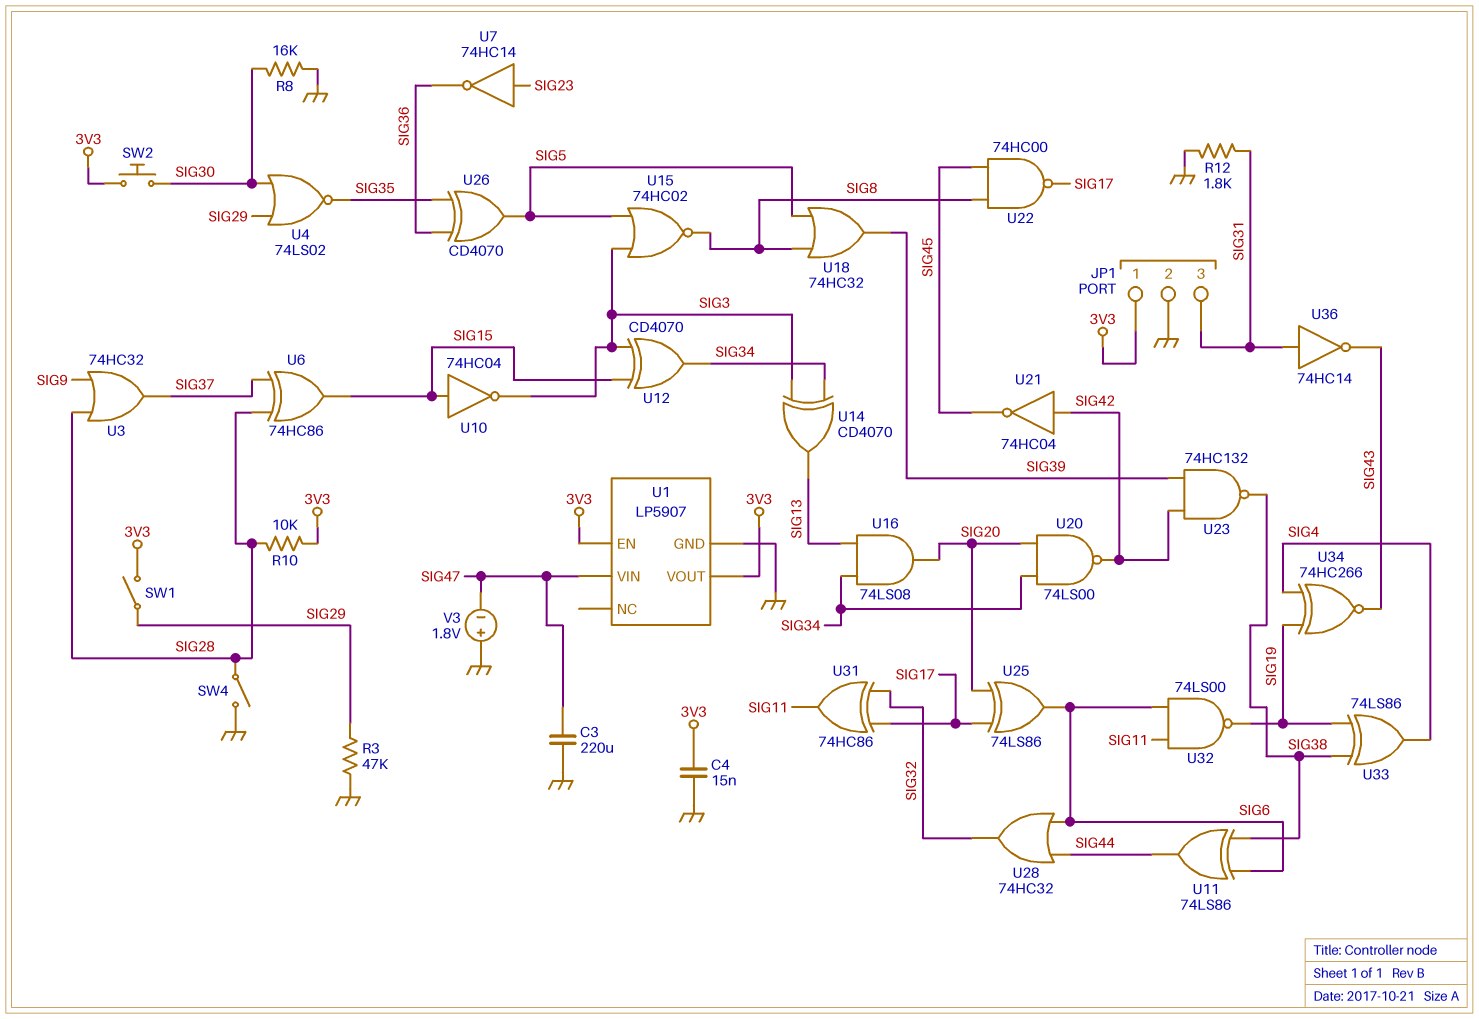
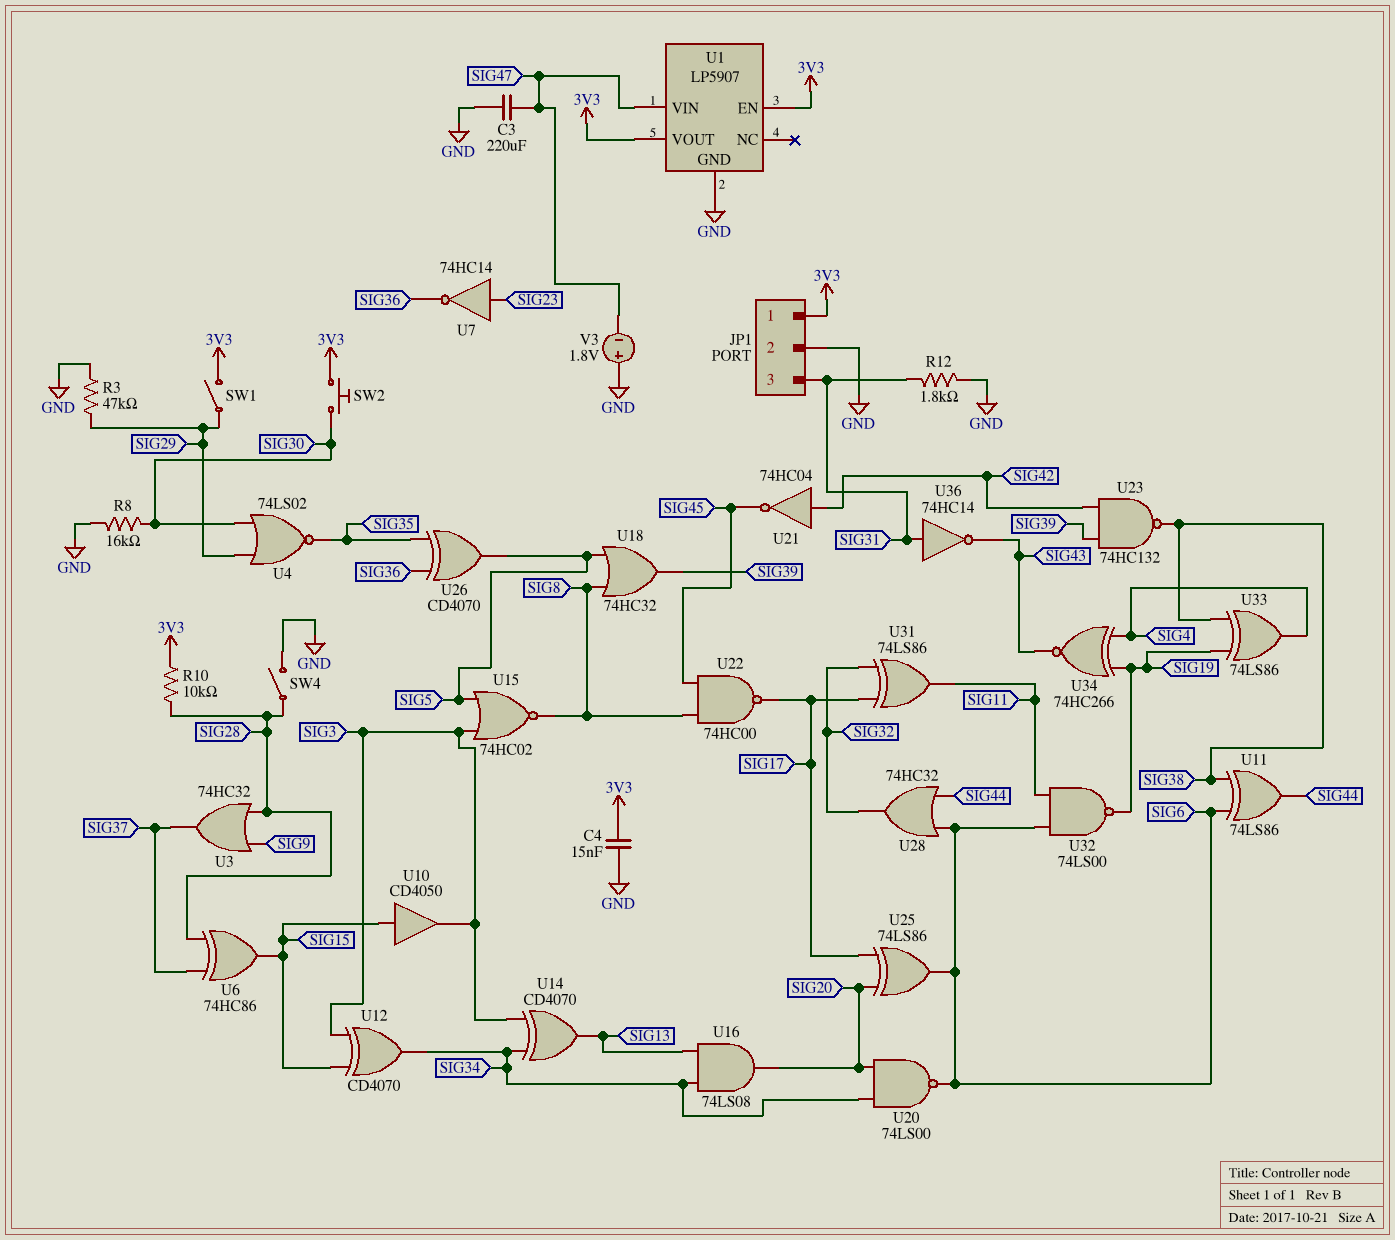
U10: NOT 74HC04 (in SIG15, out SIG3) -> buffer CD4050 (in SIG15, out SIG3)
U20: NAND 74LS00 (in SIG20, in SIG34, out SIG42) -> NAND 74LS00 (in SIG20, in SIG34, out SIG6)
U31: XOR 74HC86 (in SIG17, in SIG32, out SIG11) -> XOR 74LS86 (in SIG17, in SIG32, out SIG11)

